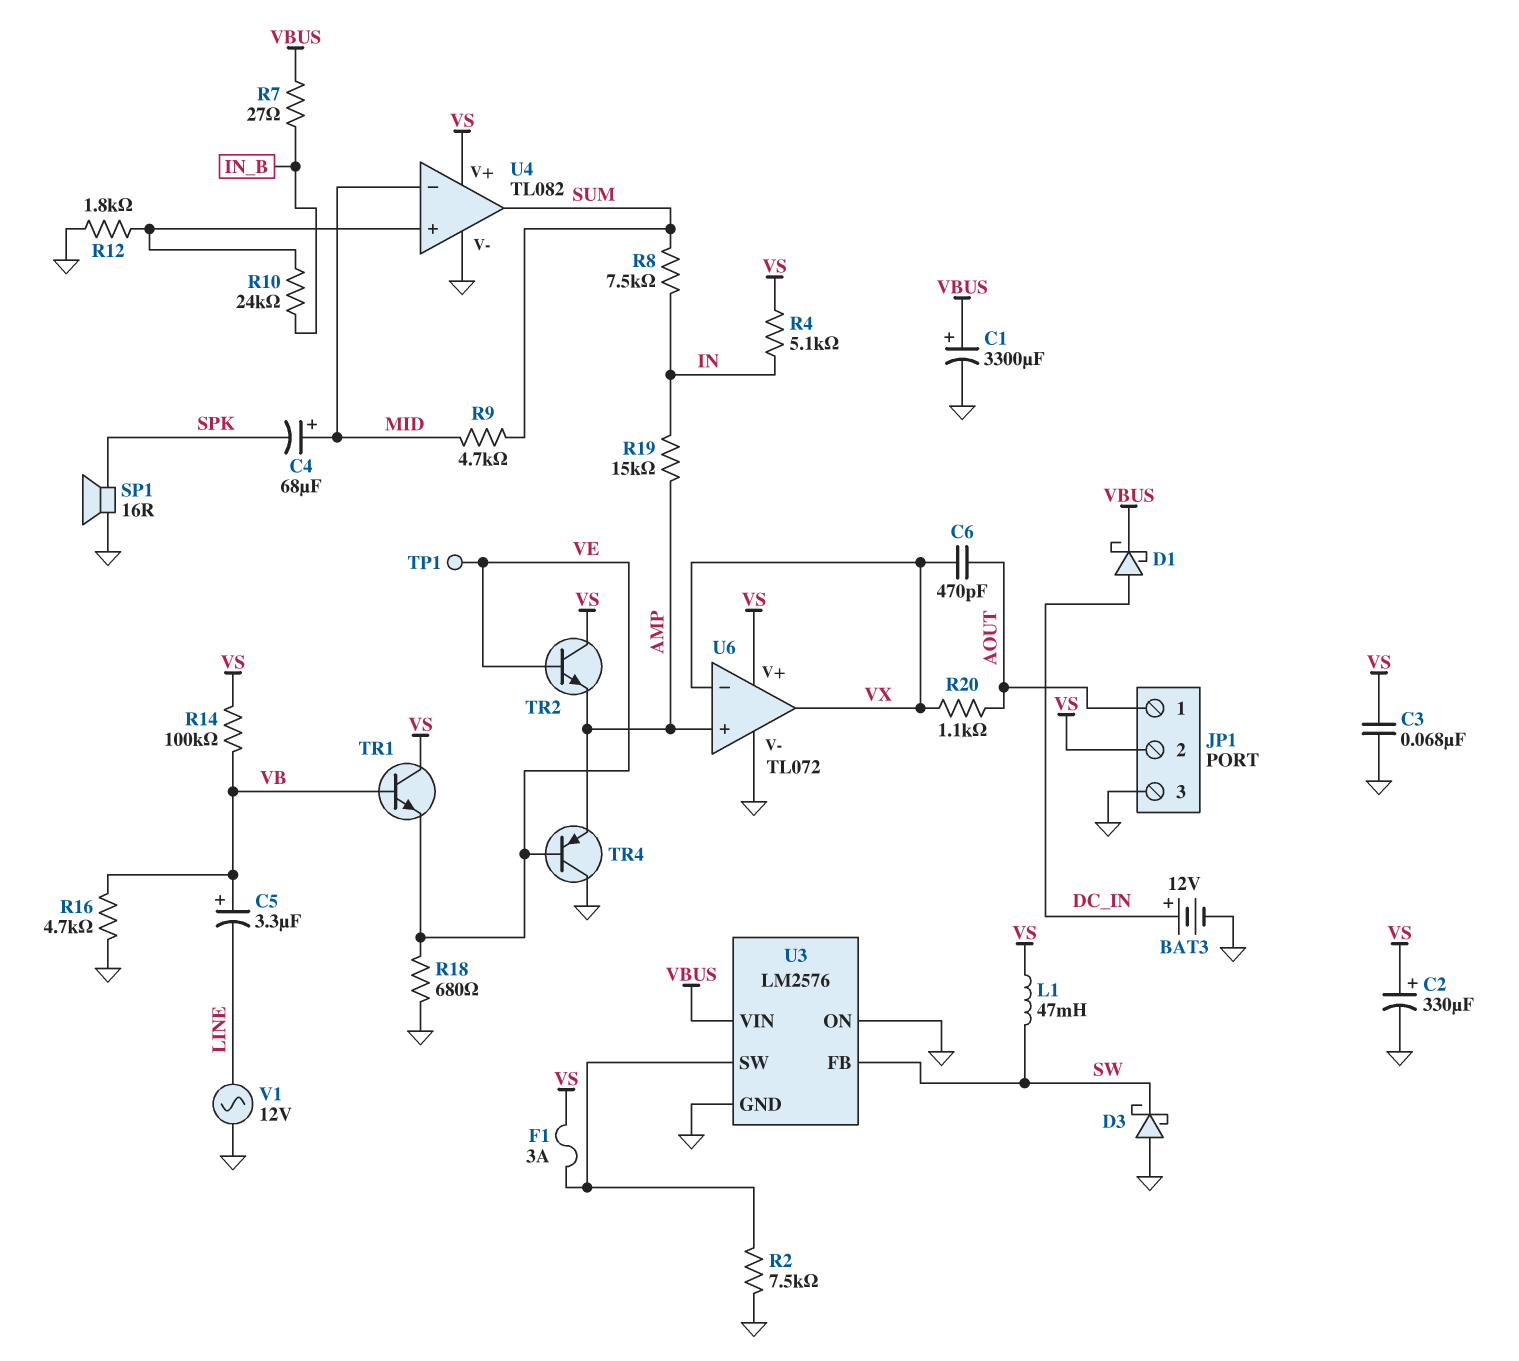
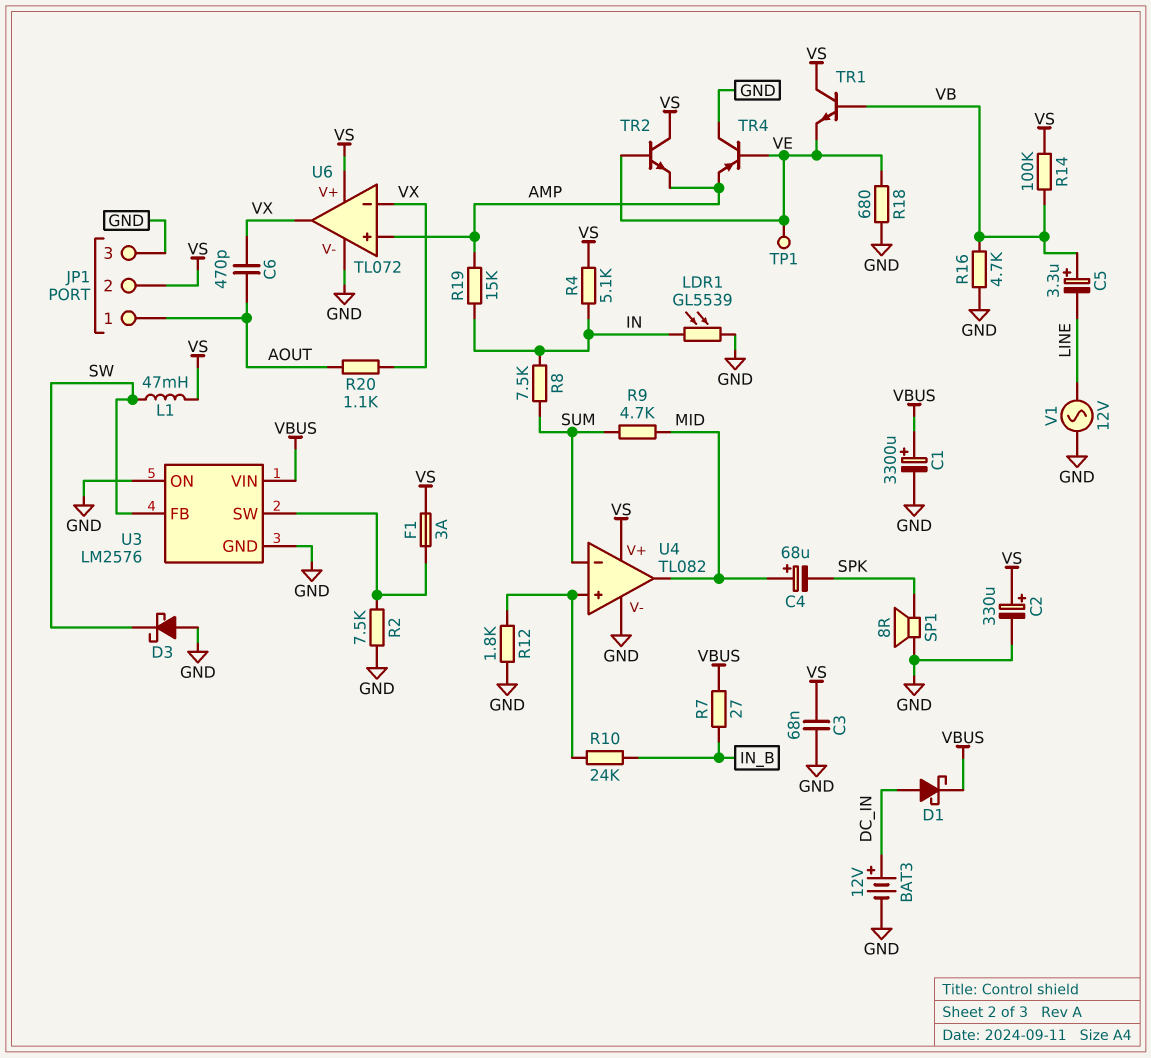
LDR1: none -> GL5539 (GND, IN)
SP1: speaker 16R (GND, SPK) -> speaker 8R (GND, SPK)
U4 pin in-: MID -> SUM
U4 pin out: SUM -> MID

